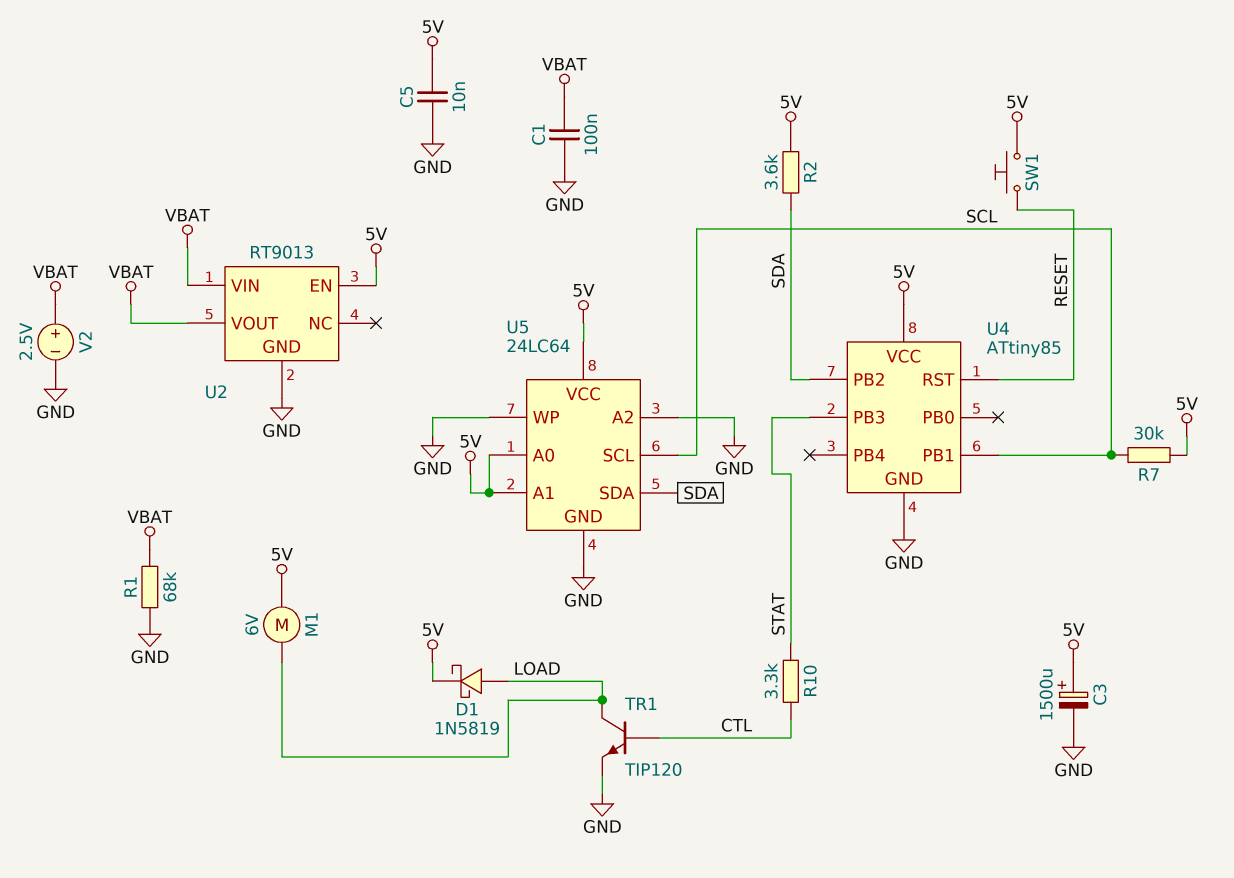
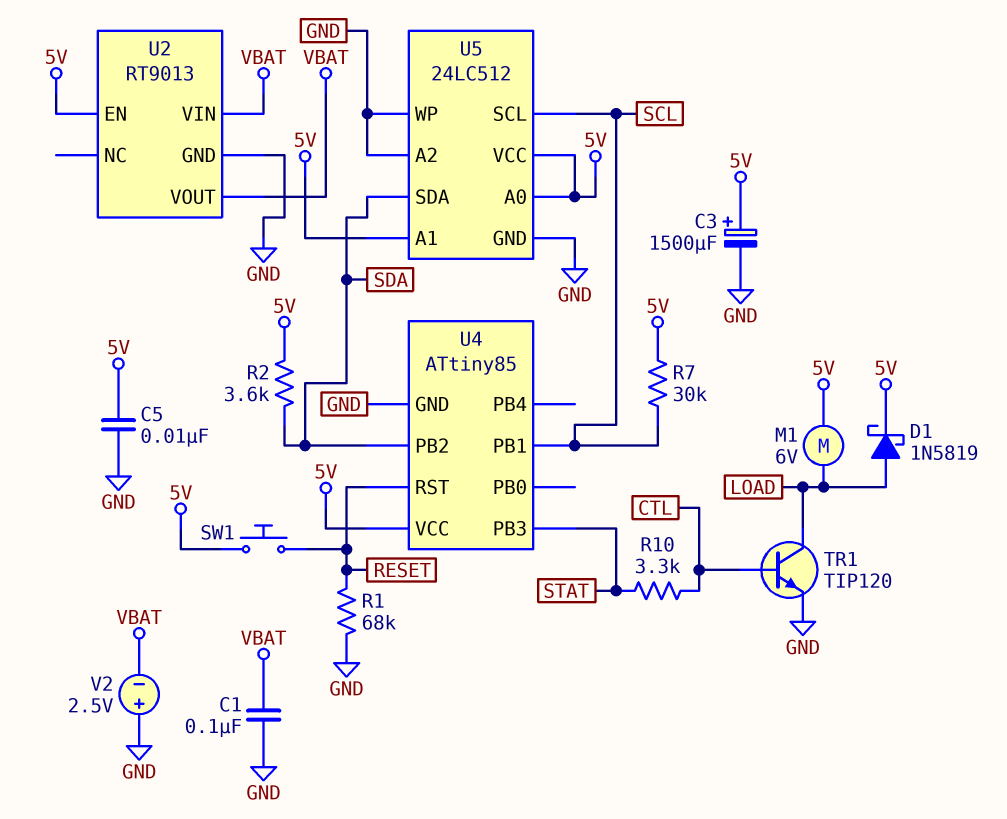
R1: 68k (GND, VBAT) -> 68k (GND, RESET)
U5: 24LC64 -> 24LC512
V2: 2.5V (plus VBAT, minus GND) -> 2.5V (plus GND, minus VBAT)

